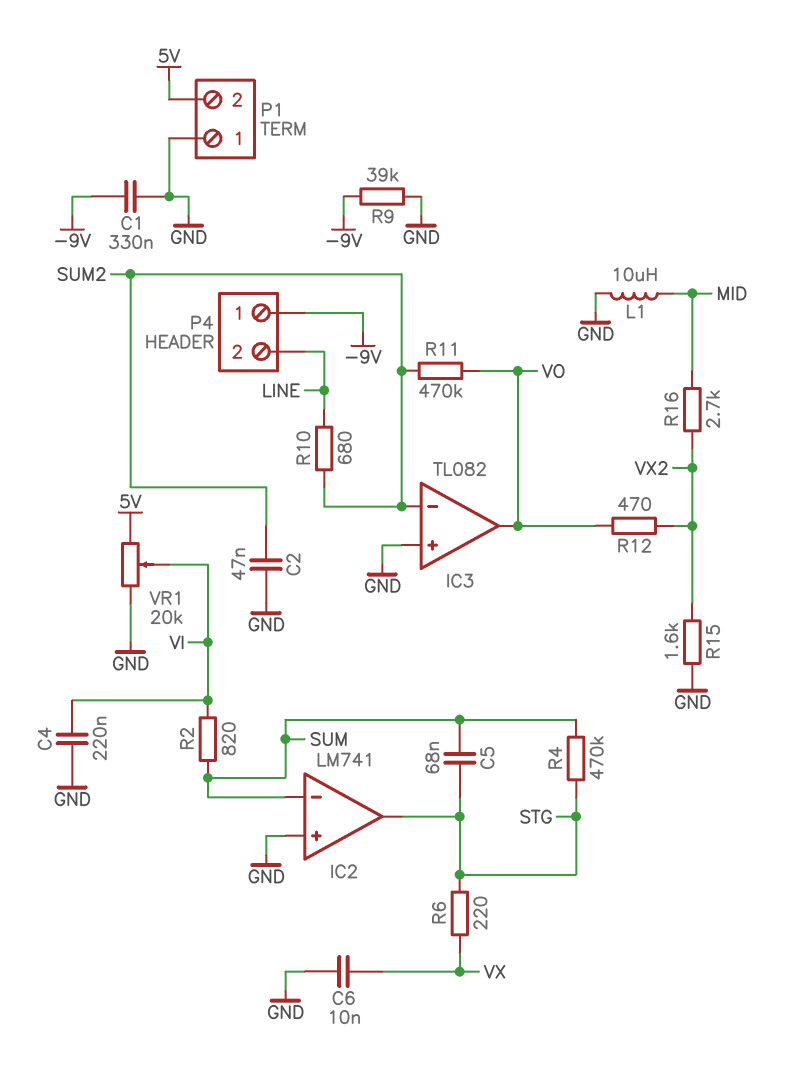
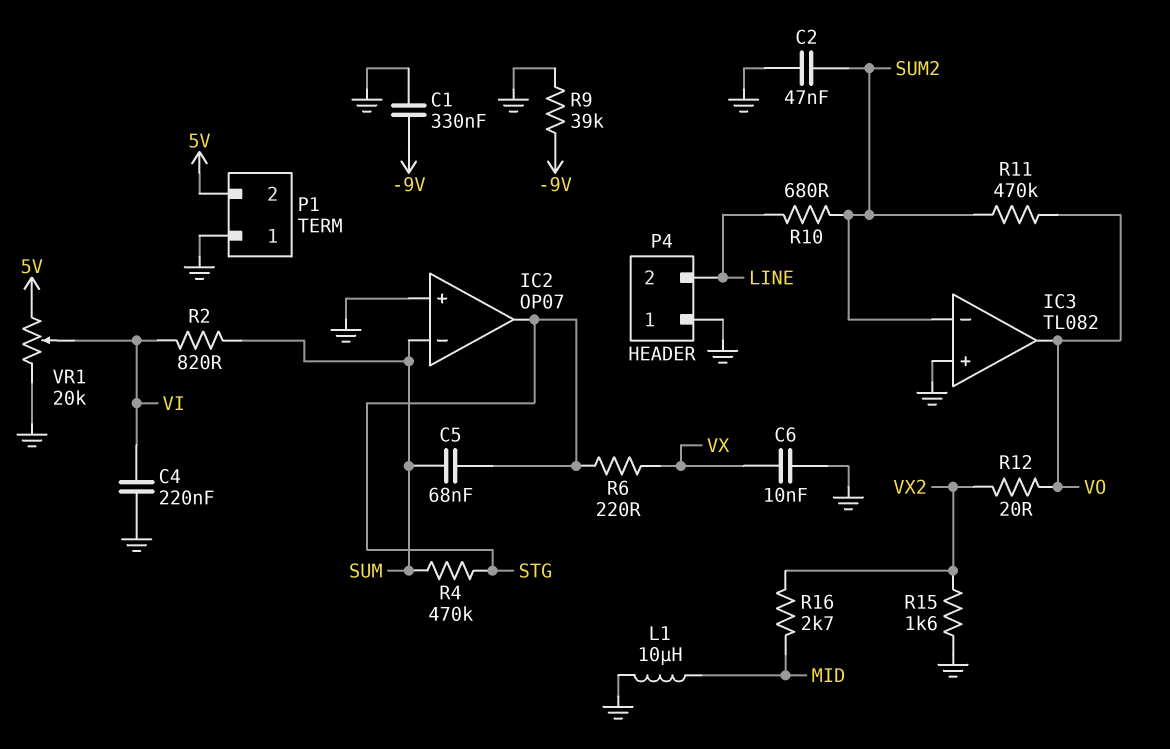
IC2: LM741 -> OP07
P4 pin 1: -9V -> GND
R12: 470 (VO, VX2) -> 20 (VO, VX2)

